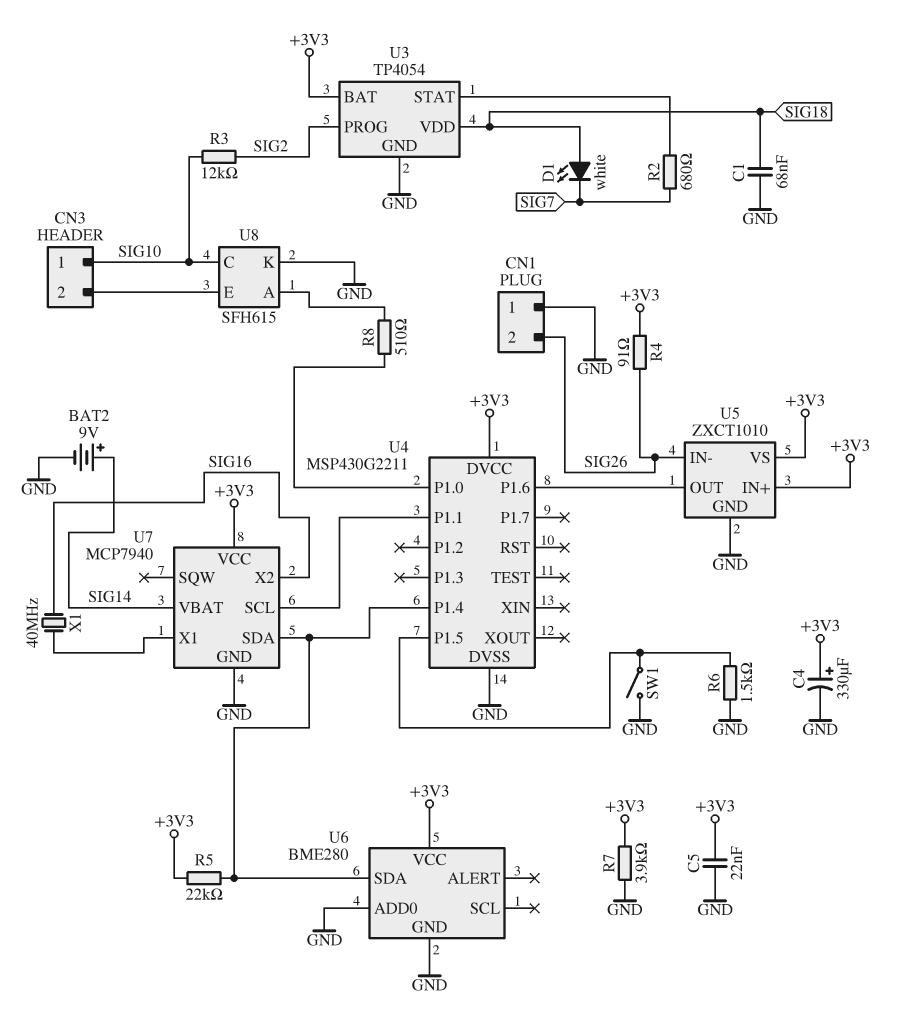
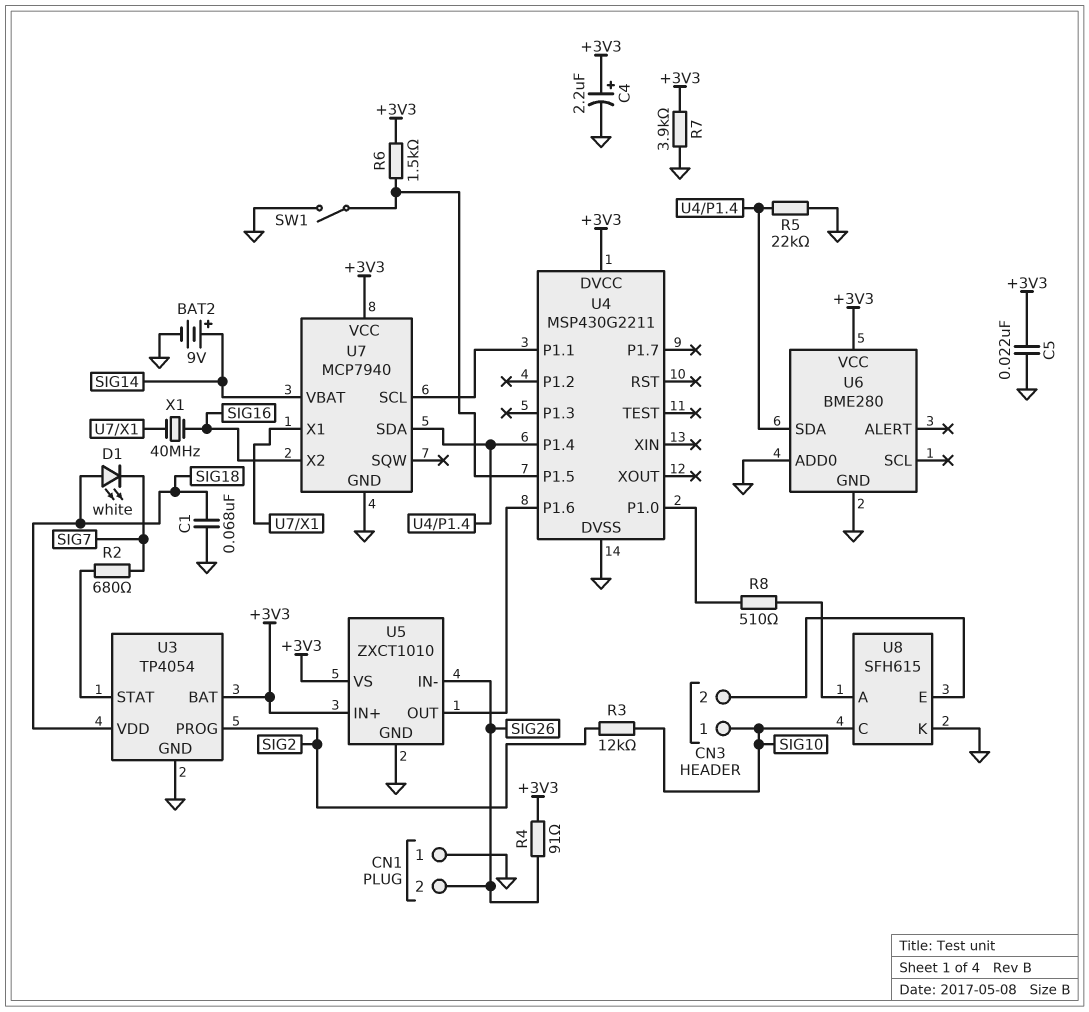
C4: 330uF (plus +3V3, minus GND) -> 2.2uF (plus +3V3, minus GND)
R5: 22k (+3V3, U4/P1.4) -> 22k (GND, U4/P1.4)
R6: 1.5k (GND, U4/P1.5) -> 1.5k (+3V3, U4/P1.5)

